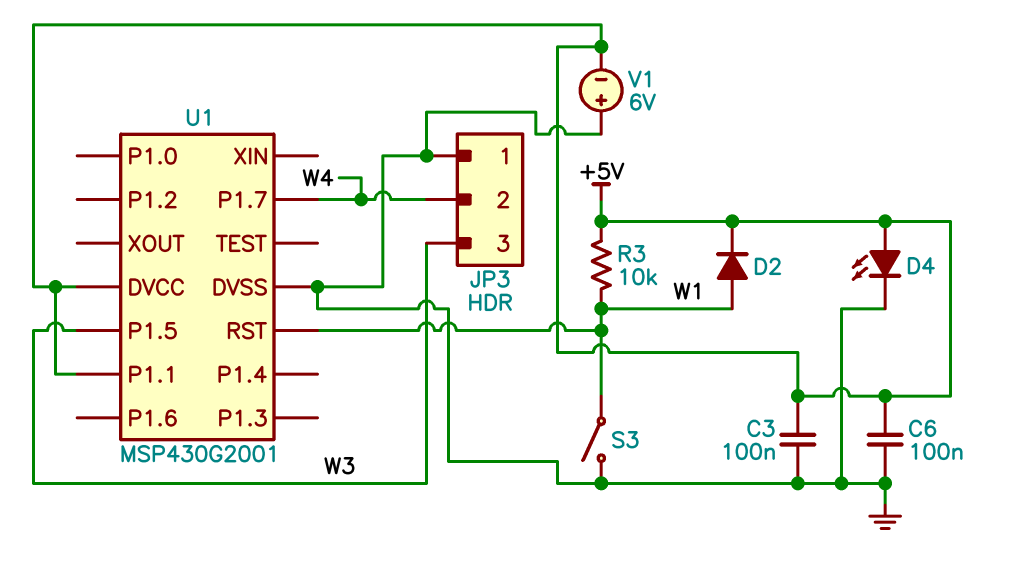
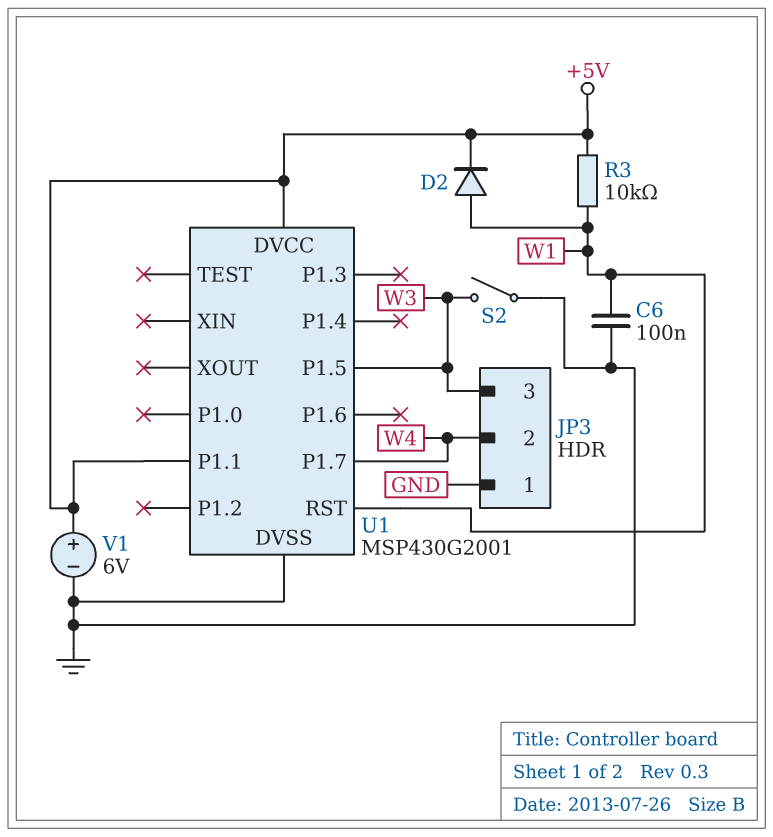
C3: 100nF (+5V, GND) -> none
C6: 100nF (+5V, GND) -> 100nF (GND, W1)
D4: LED (A +5V, K GND) -> none
S2: none -> switch (GND, W3)
S3: switch (GND, W1) -> none
V1: 6V (plus GND, minus +5V) -> 6V (plus +5V, minus GND)

